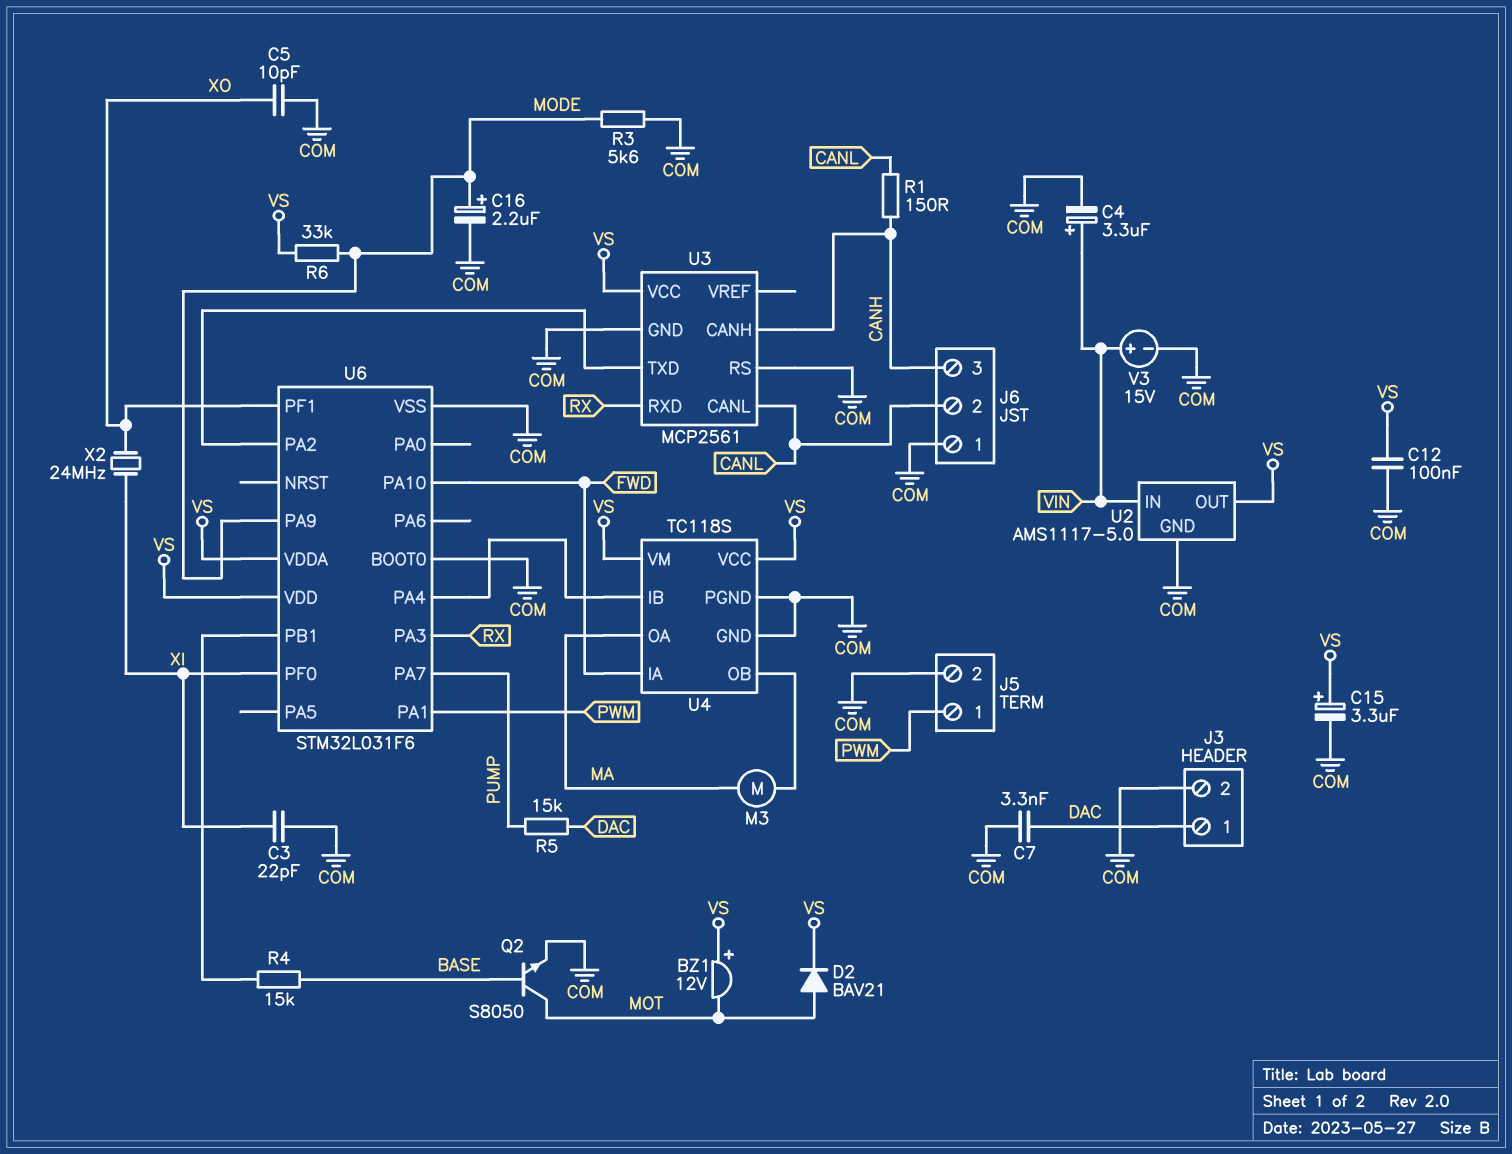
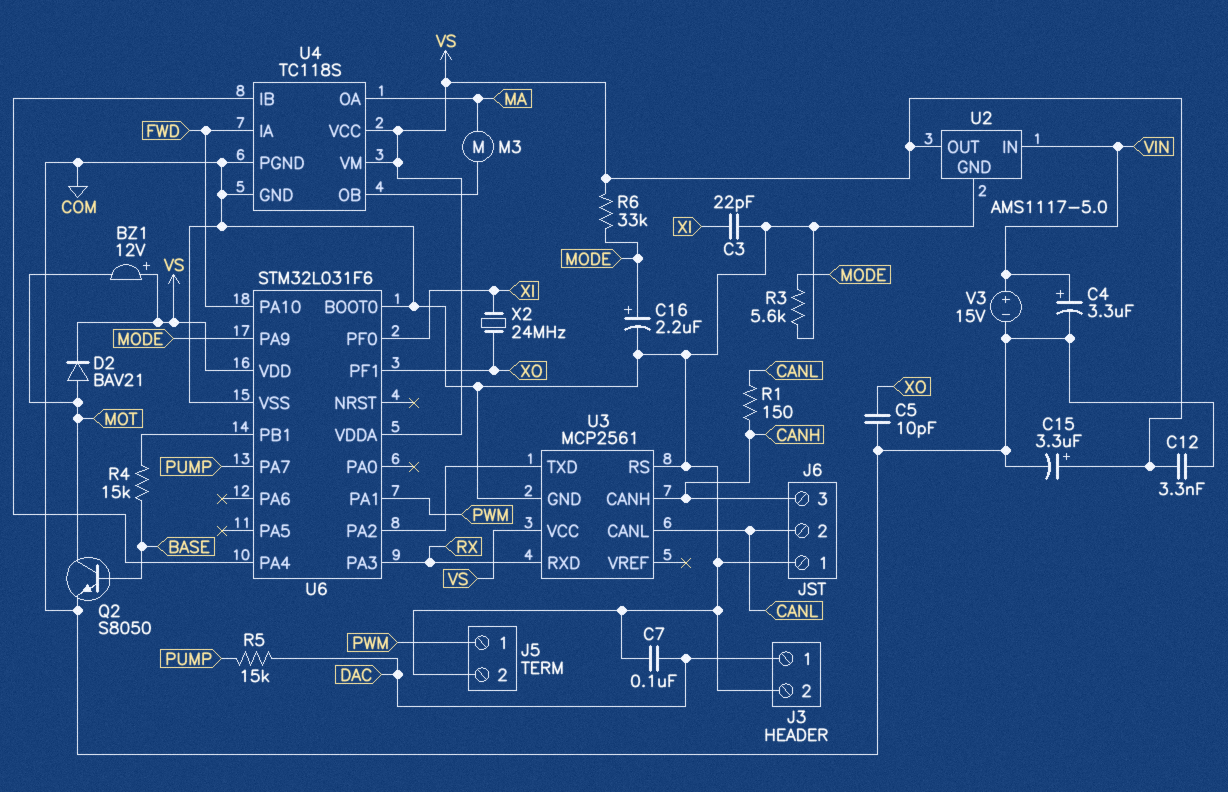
C7: 3.3nF (COM, DAC) -> 100nF (COM, DAC)
C12: 100nF (COM, VS) -> 3.3nF (COM, VS)

